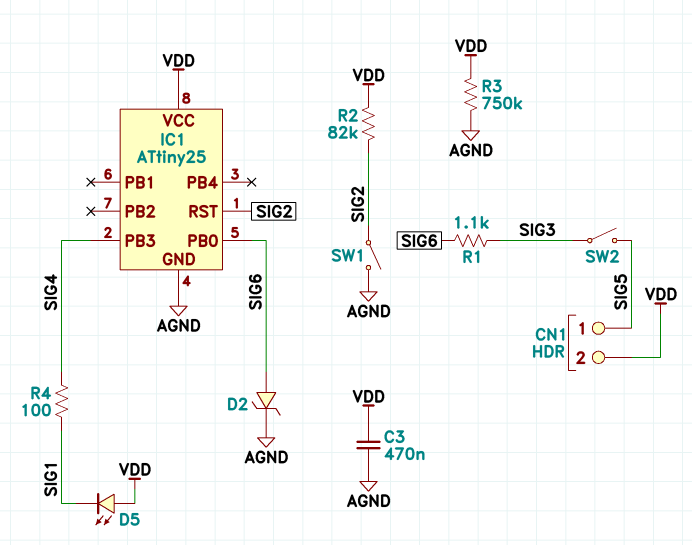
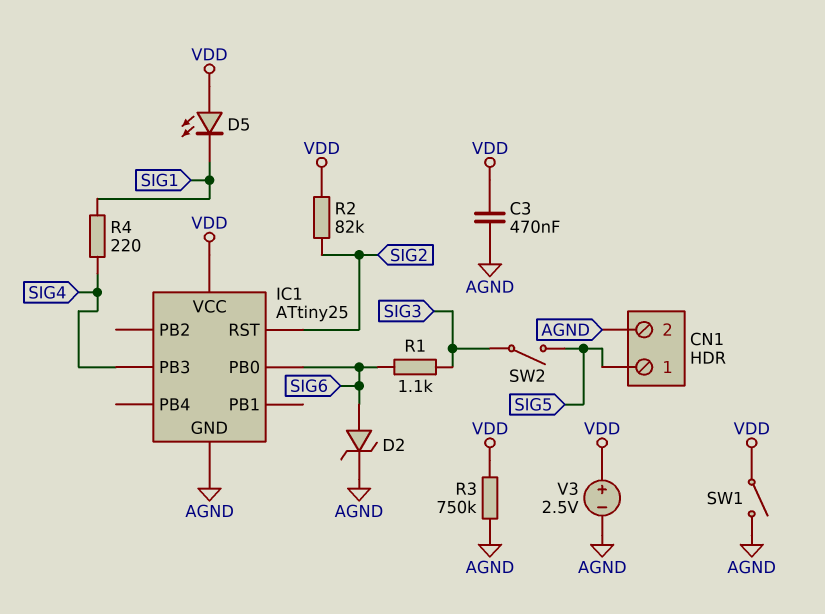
CN1 pin 2: VDD -> AGND
R4: 100 (SIG1, SIG4) -> 220 (SIG1, SIG4)
SW1: switch (AGND, SIG2) -> switch (AGND, VDD)
V3: none -> 2.5V (plus VDD, minus AGND)

